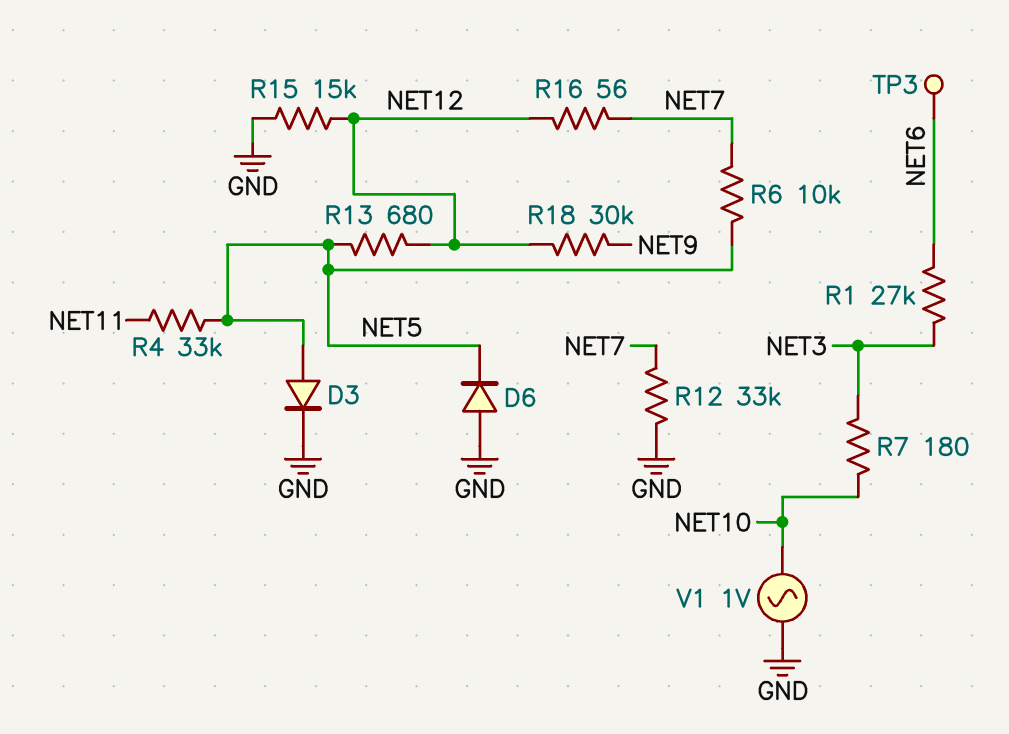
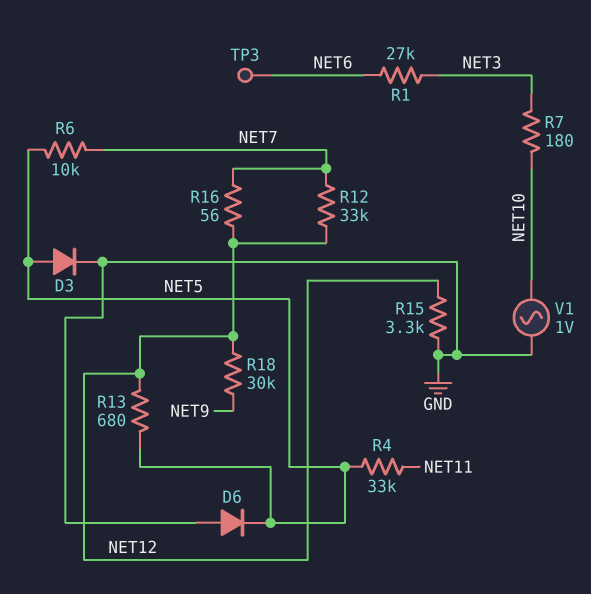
R12: 33k (GND, NET7) -> 33k (NET7, NET12)
R15: 15k (GND, NET12) -> 3.3k (GND, NET12)

